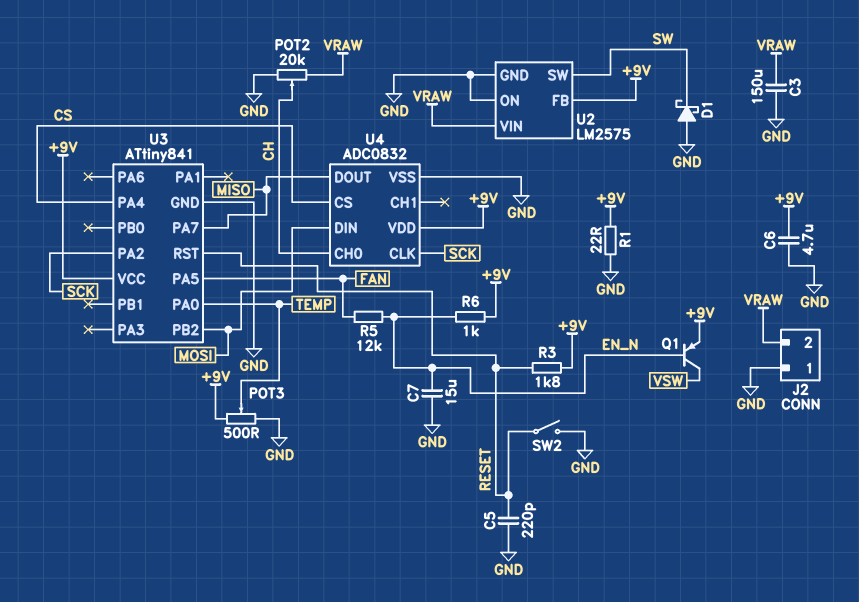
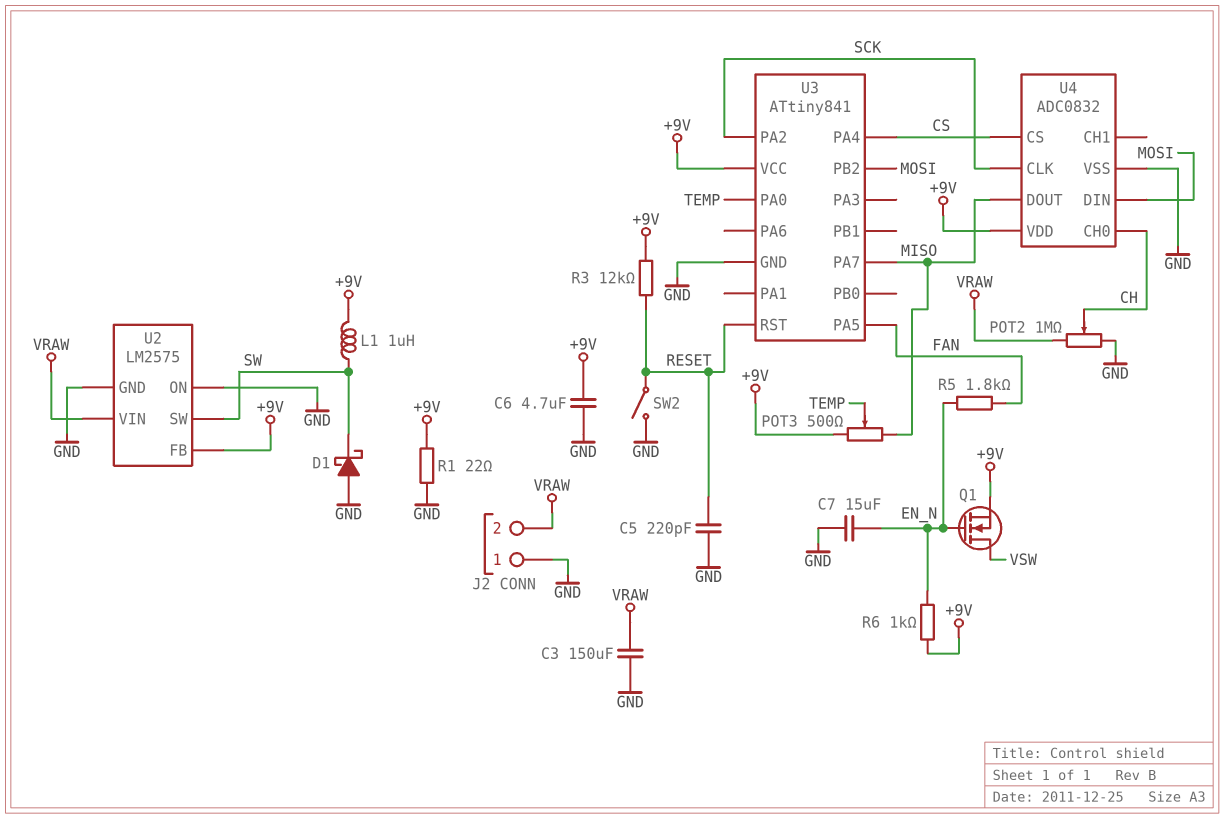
L1: none -> 1uH (+9V, SW)
POT2: 20k (GND, VRAW, wiper CH) -> 1M (GND, VRAW, wiper CH)
POT3: 500 (+9V, GND, wiper TEMP) -> 500 (+9V, MISO, wiper TEMP)
Q1: PNP (B EN_N, C VSW, E +9V) -> NMOS (G EN_N, D VSW, S +9V)
R3: 1.8k (+9V, RESET) -> 12k (+9V, RESET)
R5: 12k (EN_N, FAN) -> 1.8k (EN_N, FAN)

